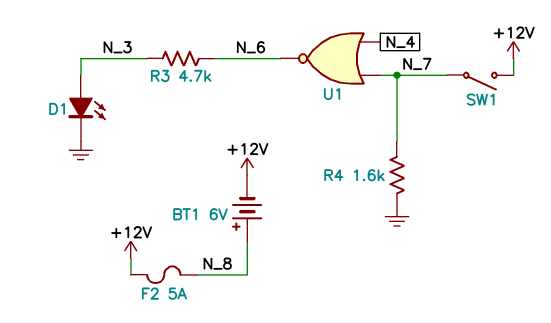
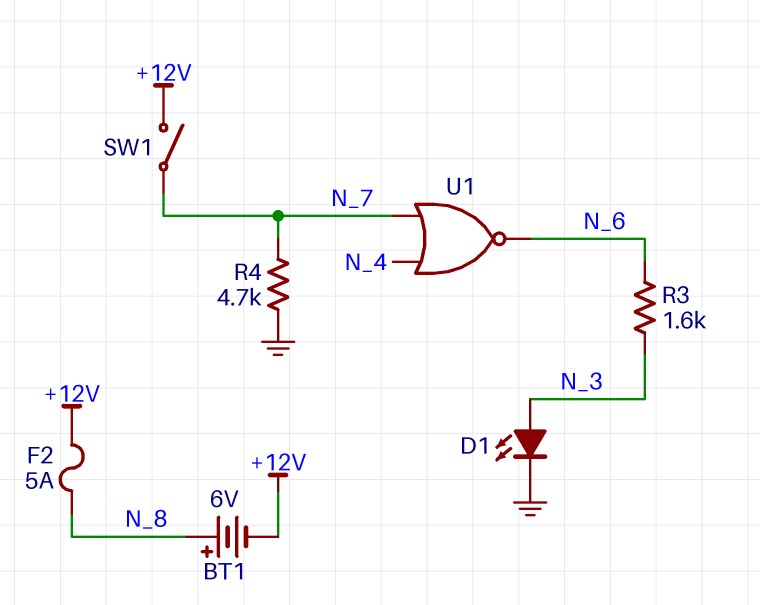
R3: 4.7k (N_3, N_6) -> 1.6k (N_3, N_6)
R4: 1.6k (GND, N_7) -> 4.7k (GND, N_7)

